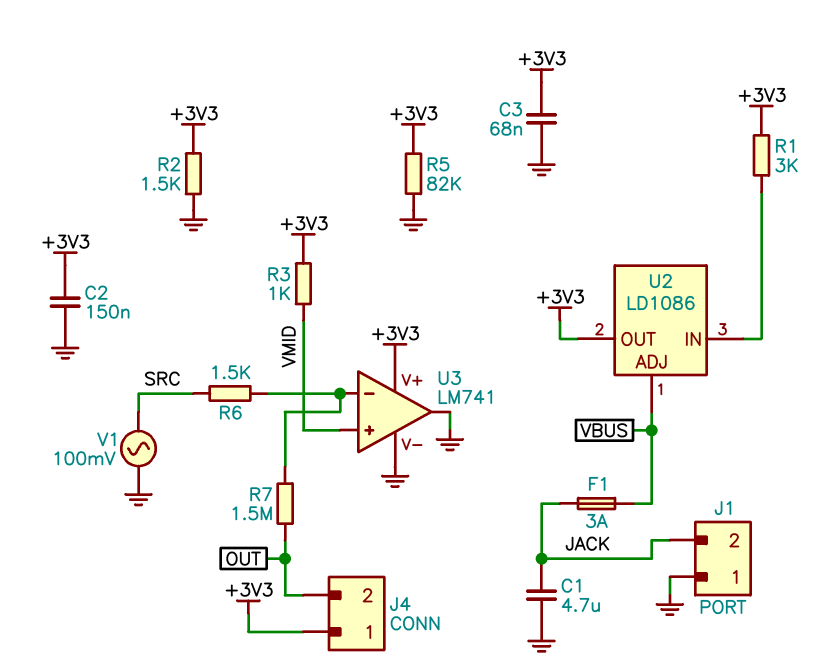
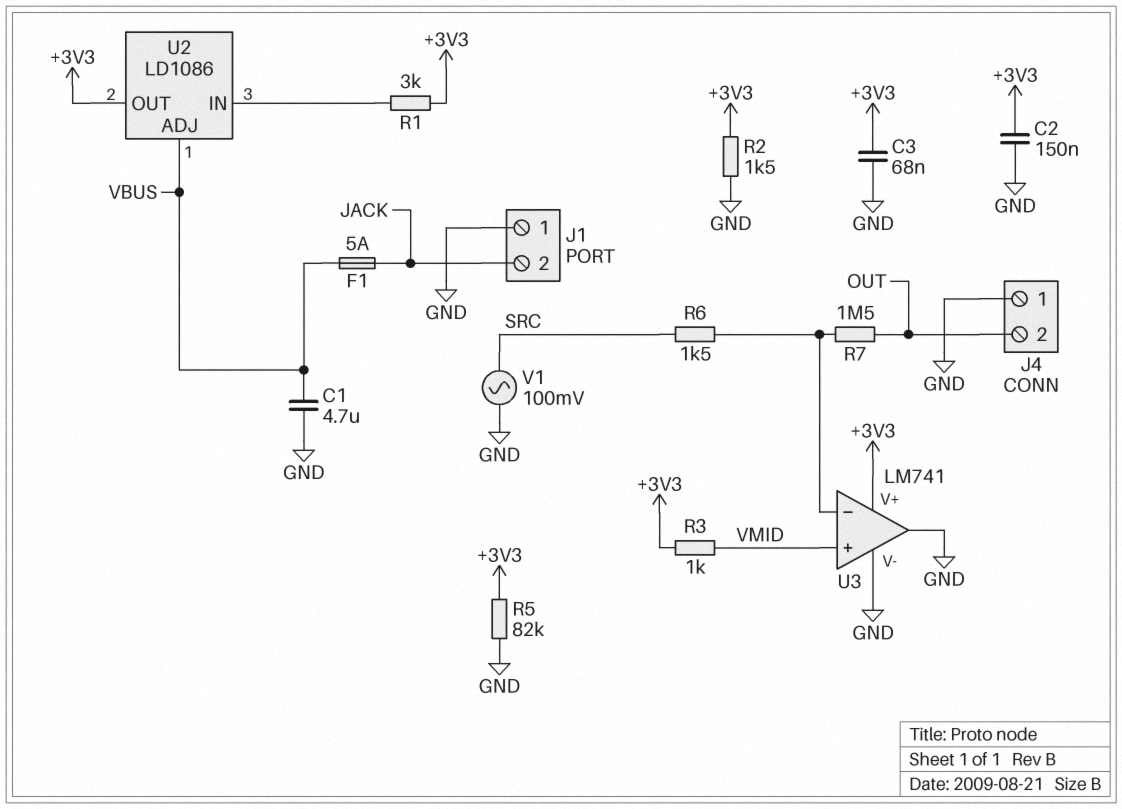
C1: 4.7uF (GND, JACK) -> 4.7uF (GND, VBUS)
F1: 3A (JACK, VBUS) -> 5A (JACK, VBUS)
J4 pin 1: +3V3 -> GND

